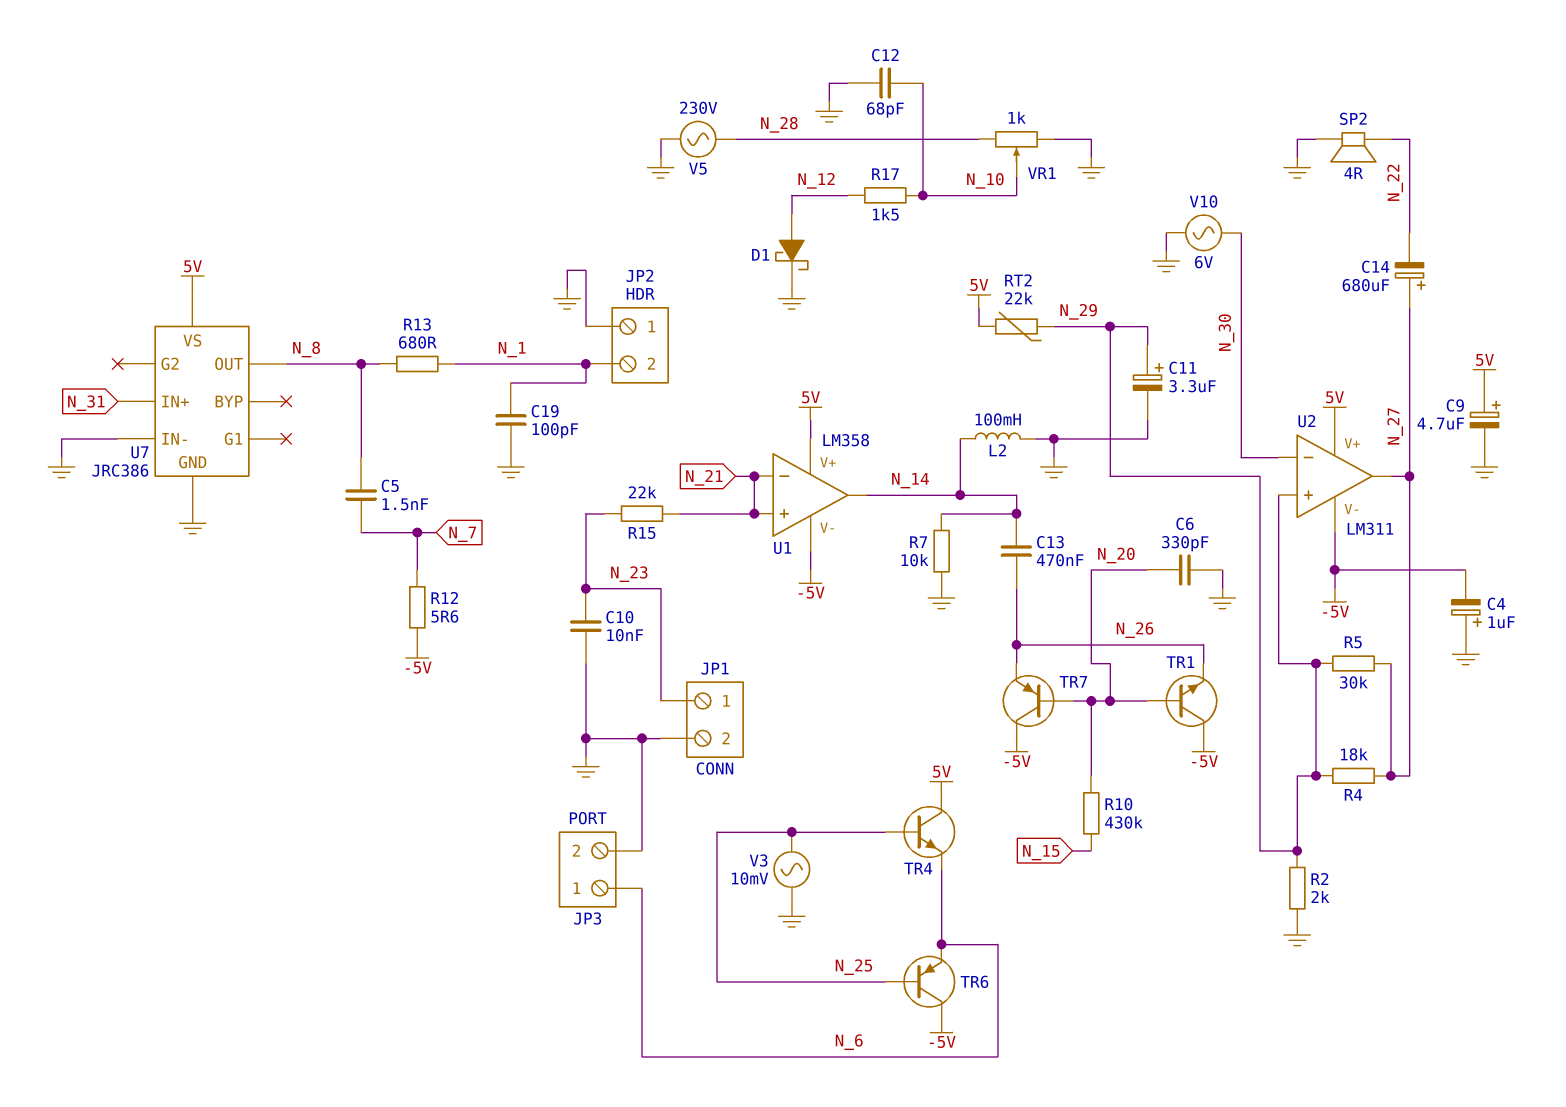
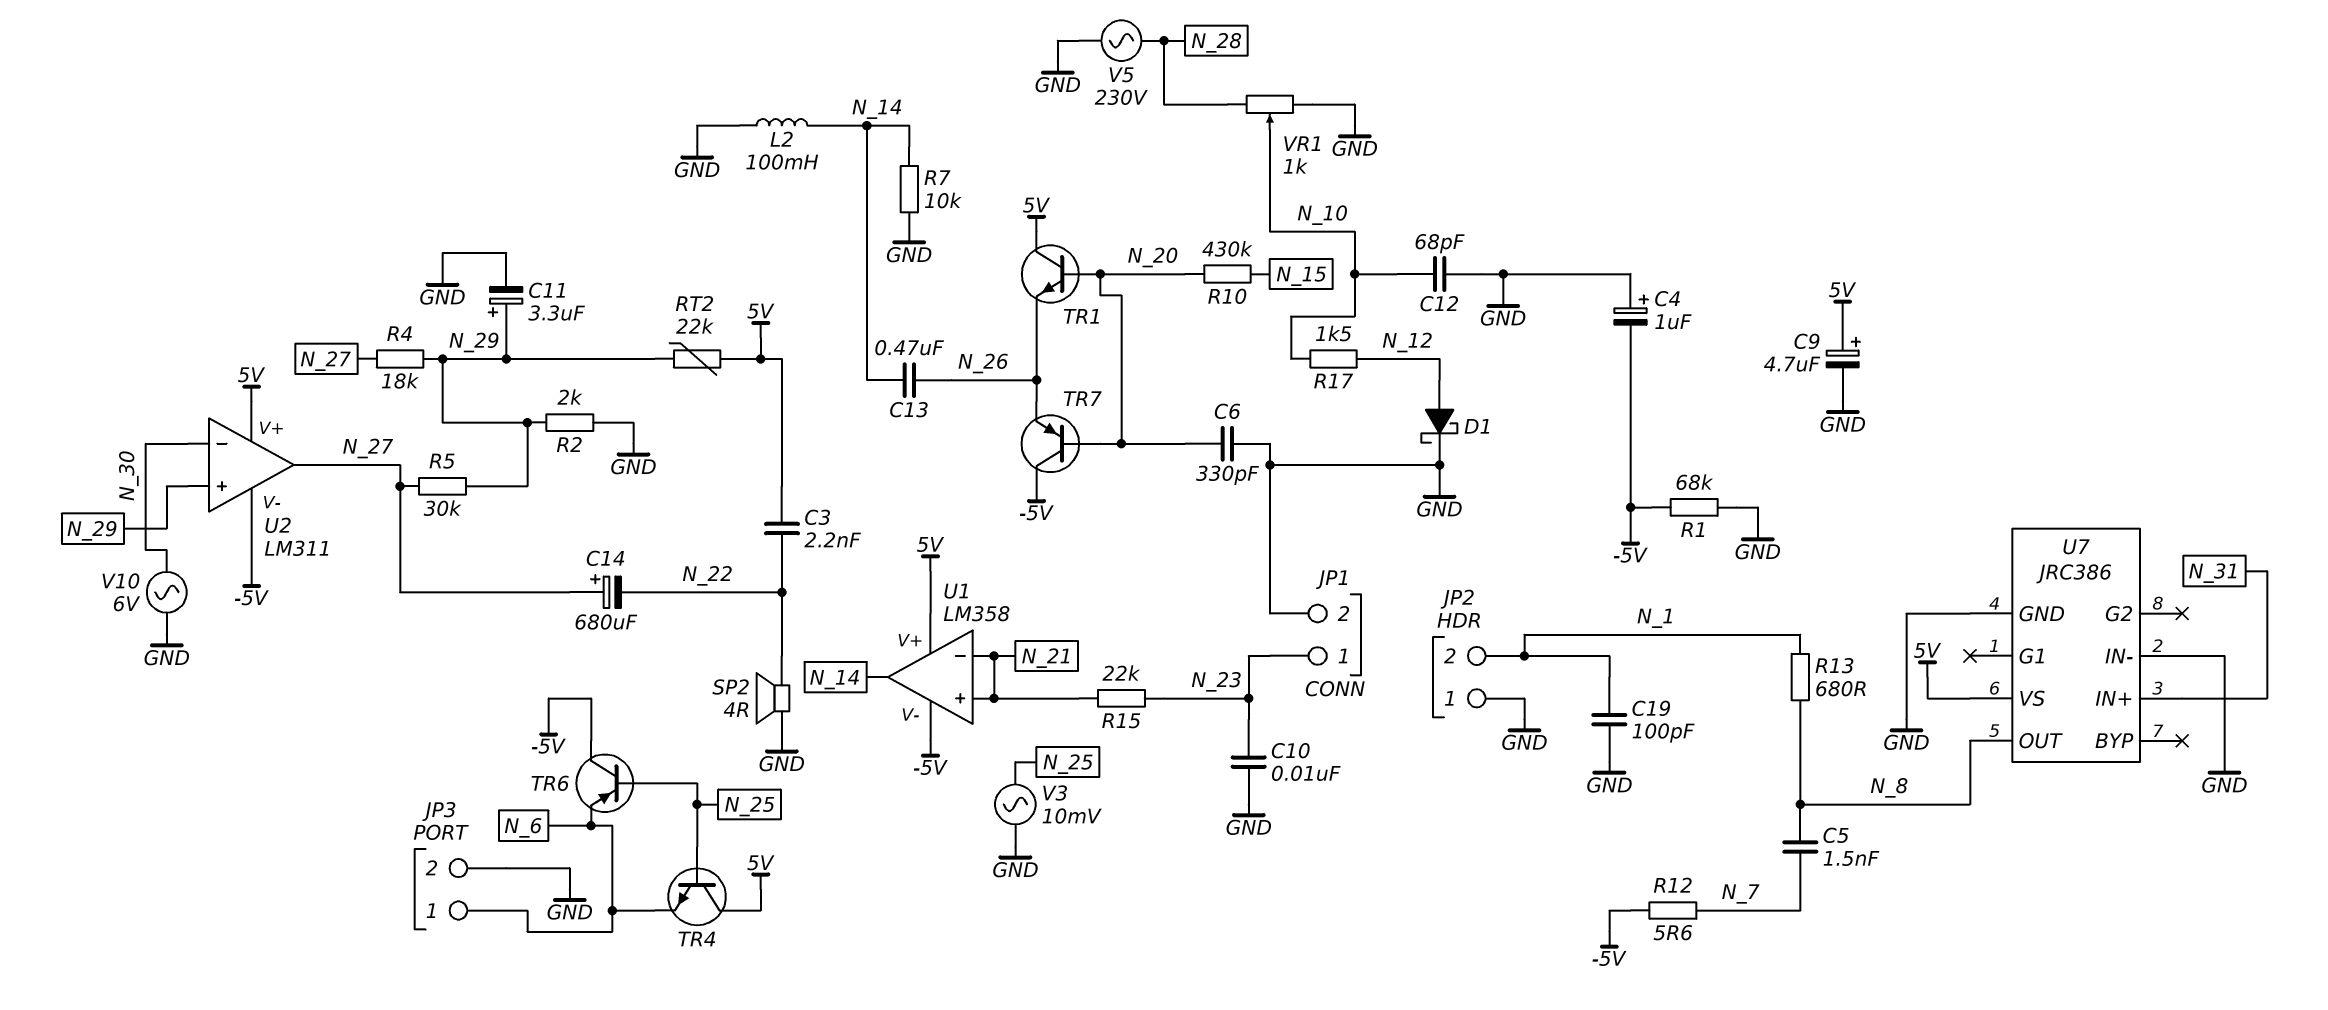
C3: none -> 2.2nF (5V, N_22)
R1: none -> 68k (-5V, GND)
TR1: NPN (B N_20, C -5V, E N_26) -> NPN (B N_20, C 5V, E N_26)

